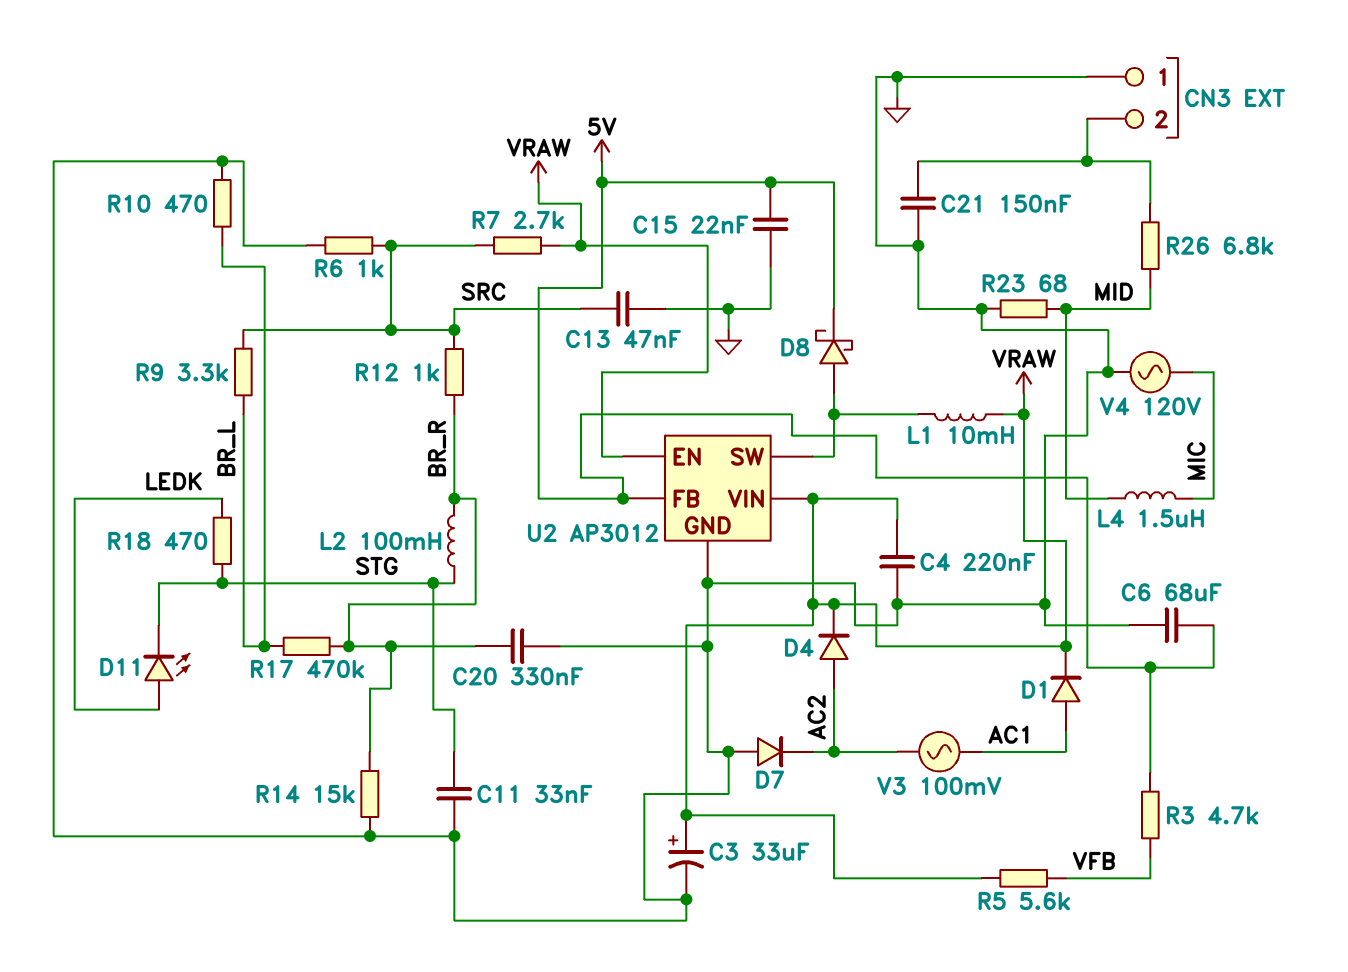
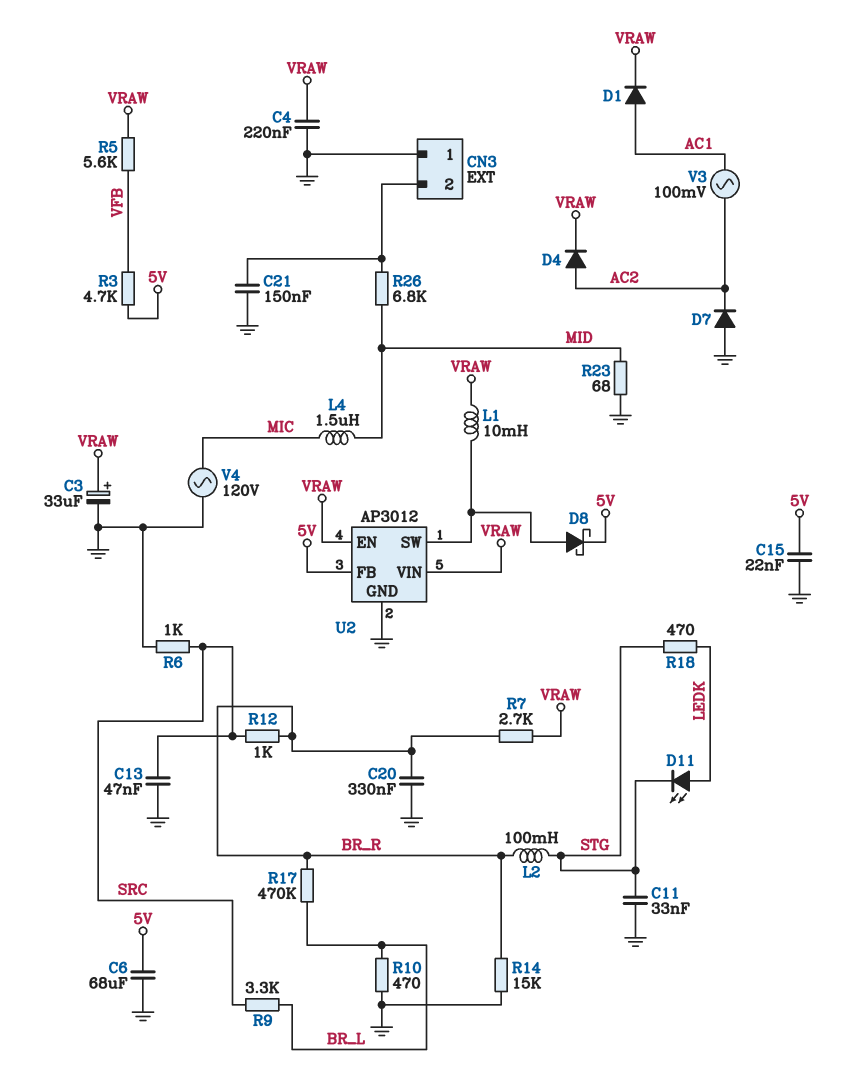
R7: 2.7k (SRC, VRAW) -> 2.7k (BR_R, VRAW)

